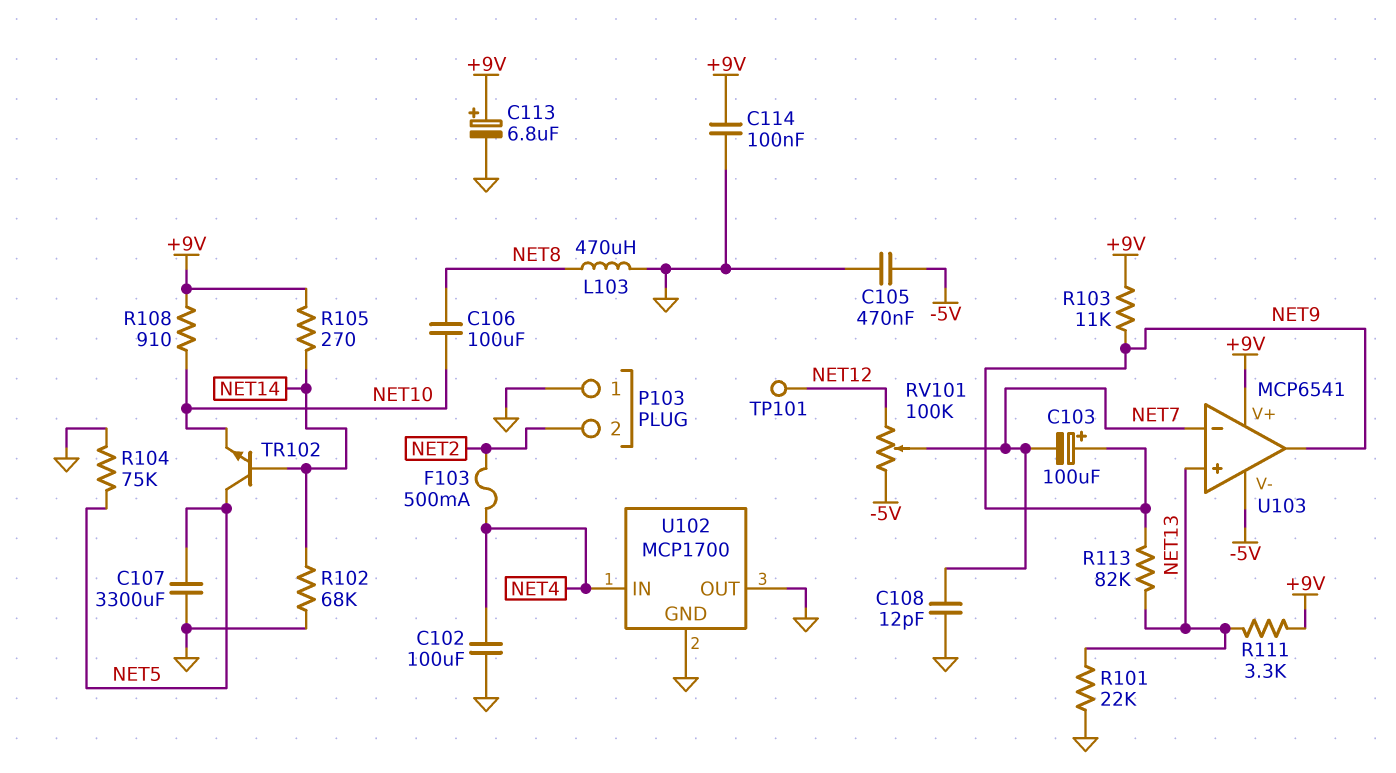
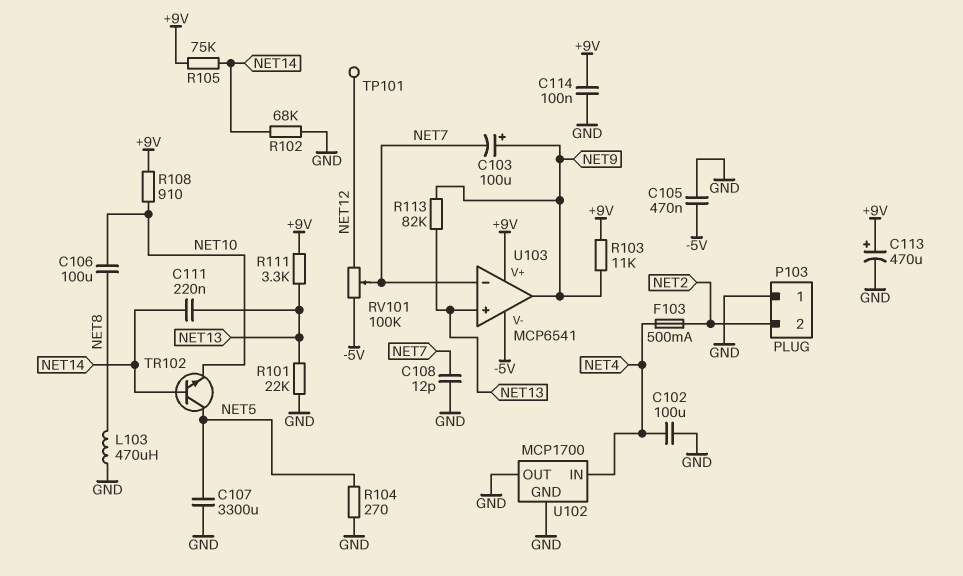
C111: none -> 220nF (NET13, NET14)
C113: 6.8uF (plus +9V, minus GND) -> 470uF (plus +9V, minus GND)
R104: 75k (GND, NET5) -> 270 (GND, NET5)
R105: 270 (+9V, NET14) -> 75k (+9V, NET14)

